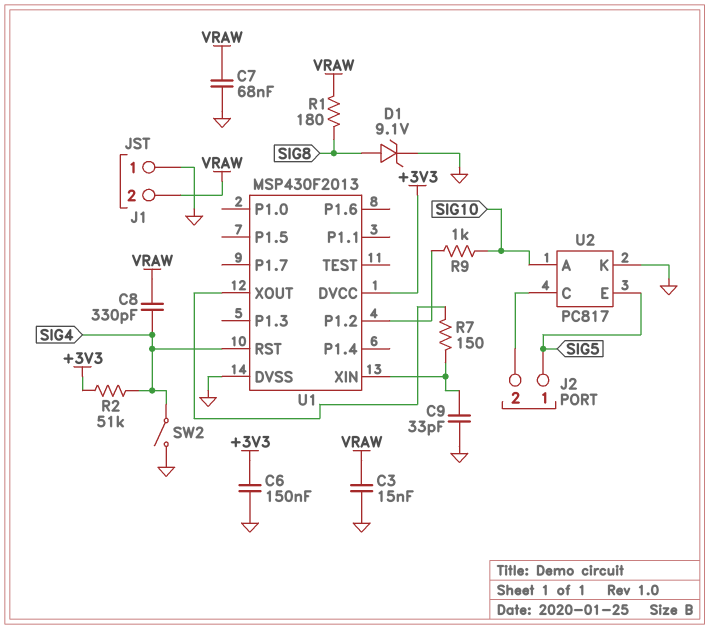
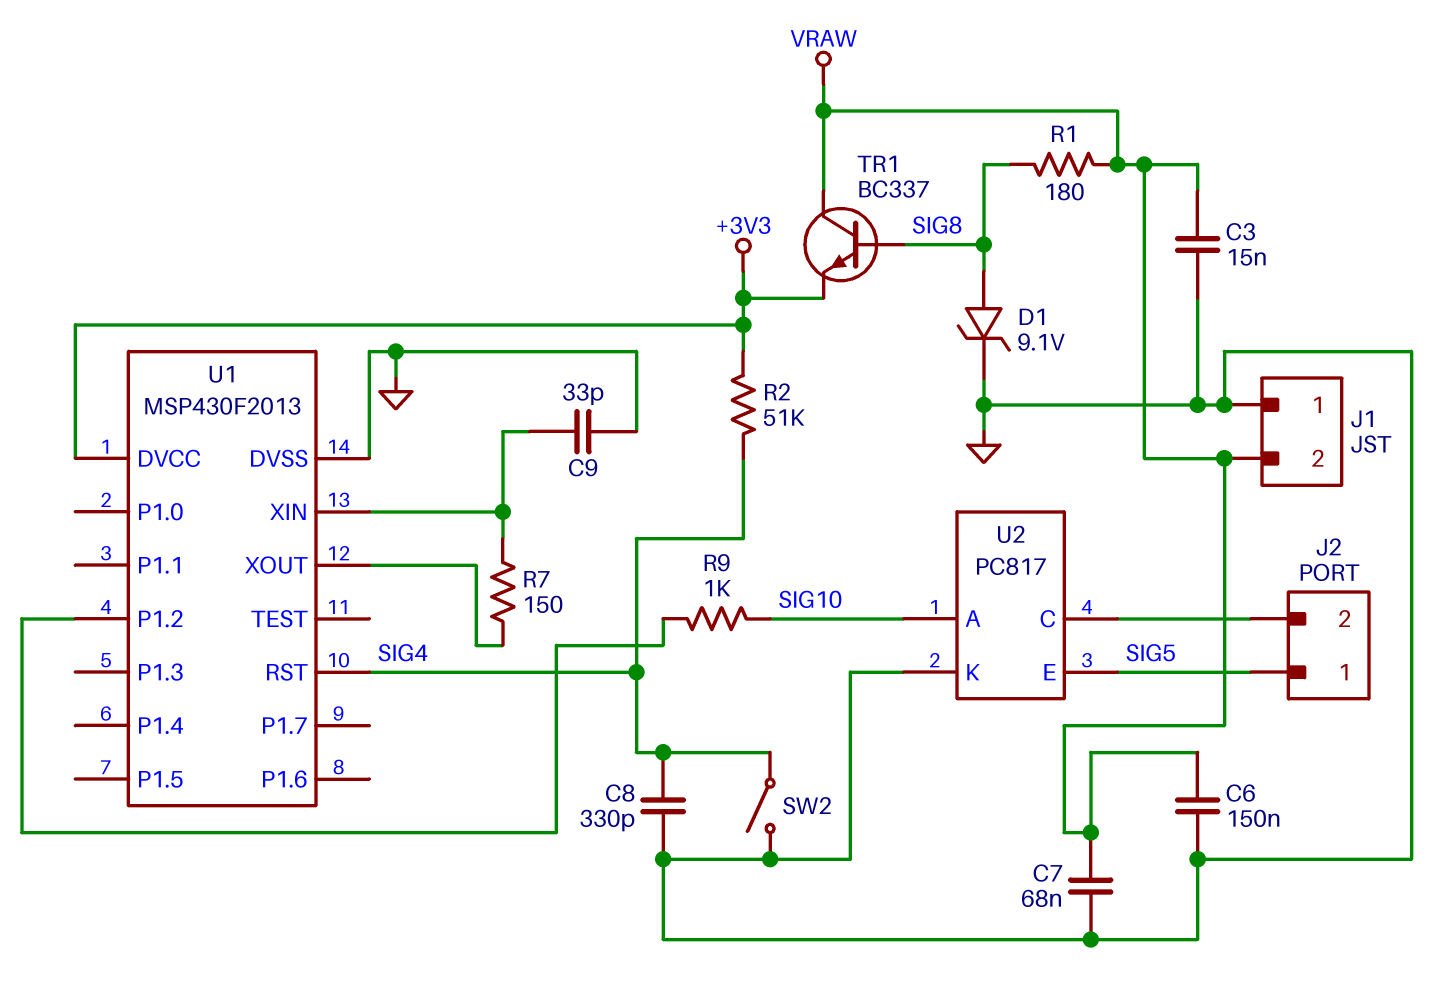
C6: 150nF (+3V3, GND) -> 150nF (GND, VRAW)
C8: 330pF (SIG4, VRAW) -> 330pF (GND, SIG4)
TR1: none -> NPN BC337 (B SIG8, C VRAW, E +3V3)

